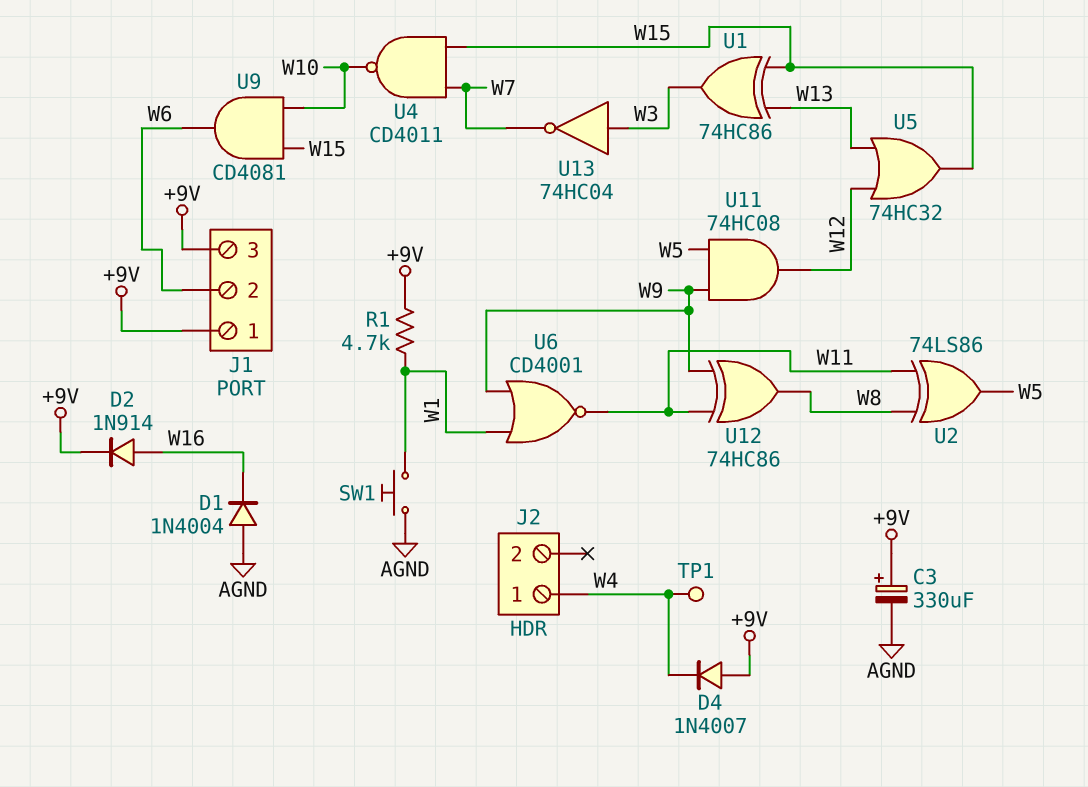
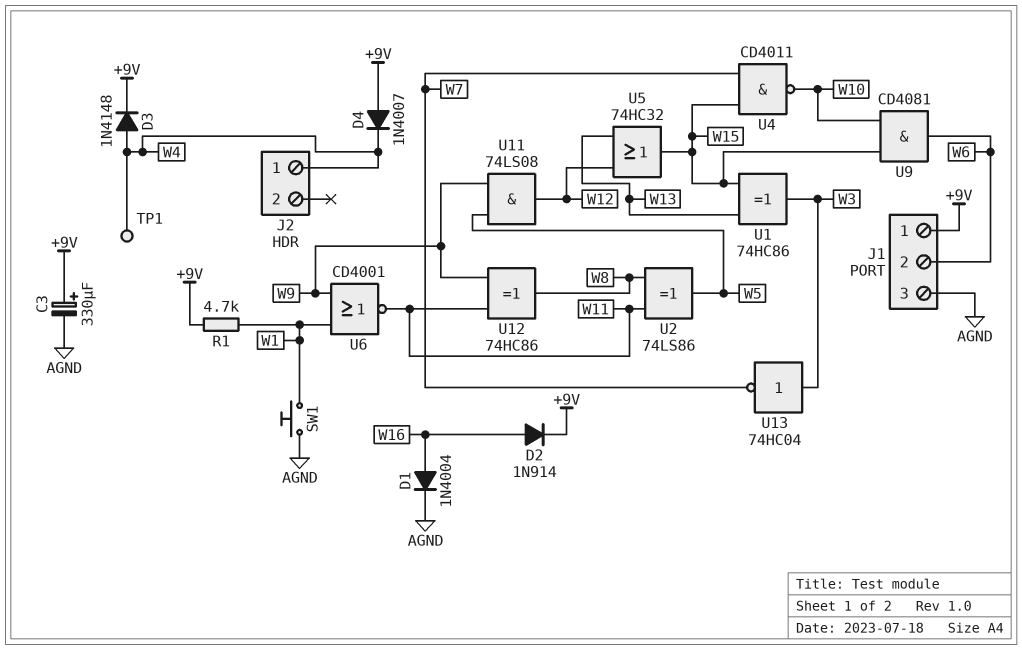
D1: diode 1N4004 (A AGND, K W16) -> diode 1N4004 (A W16, K AGND)
D3: none -> diode 1N4148 (A W4, K +9V)
J1 pin 3: +9V -> AGND
U11: AND 74HC08 (in W5, in W9, out W12) -> AND 74LS08 (in W5, in W9, out W12)

